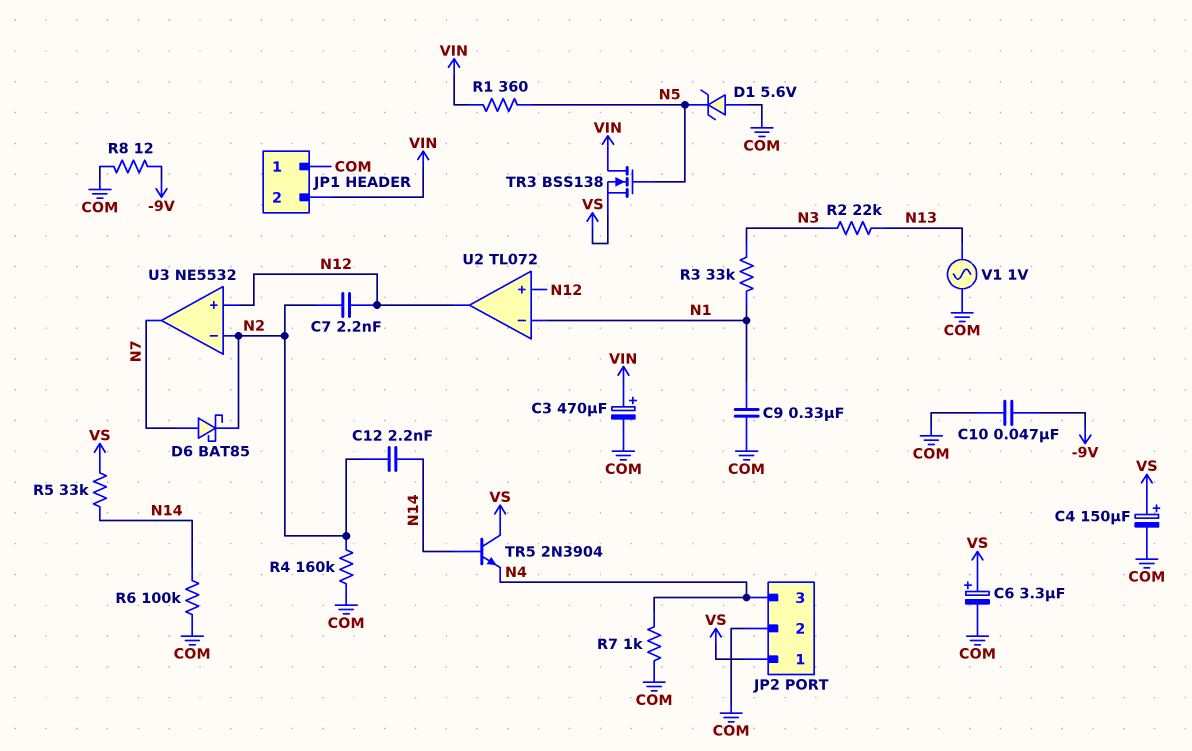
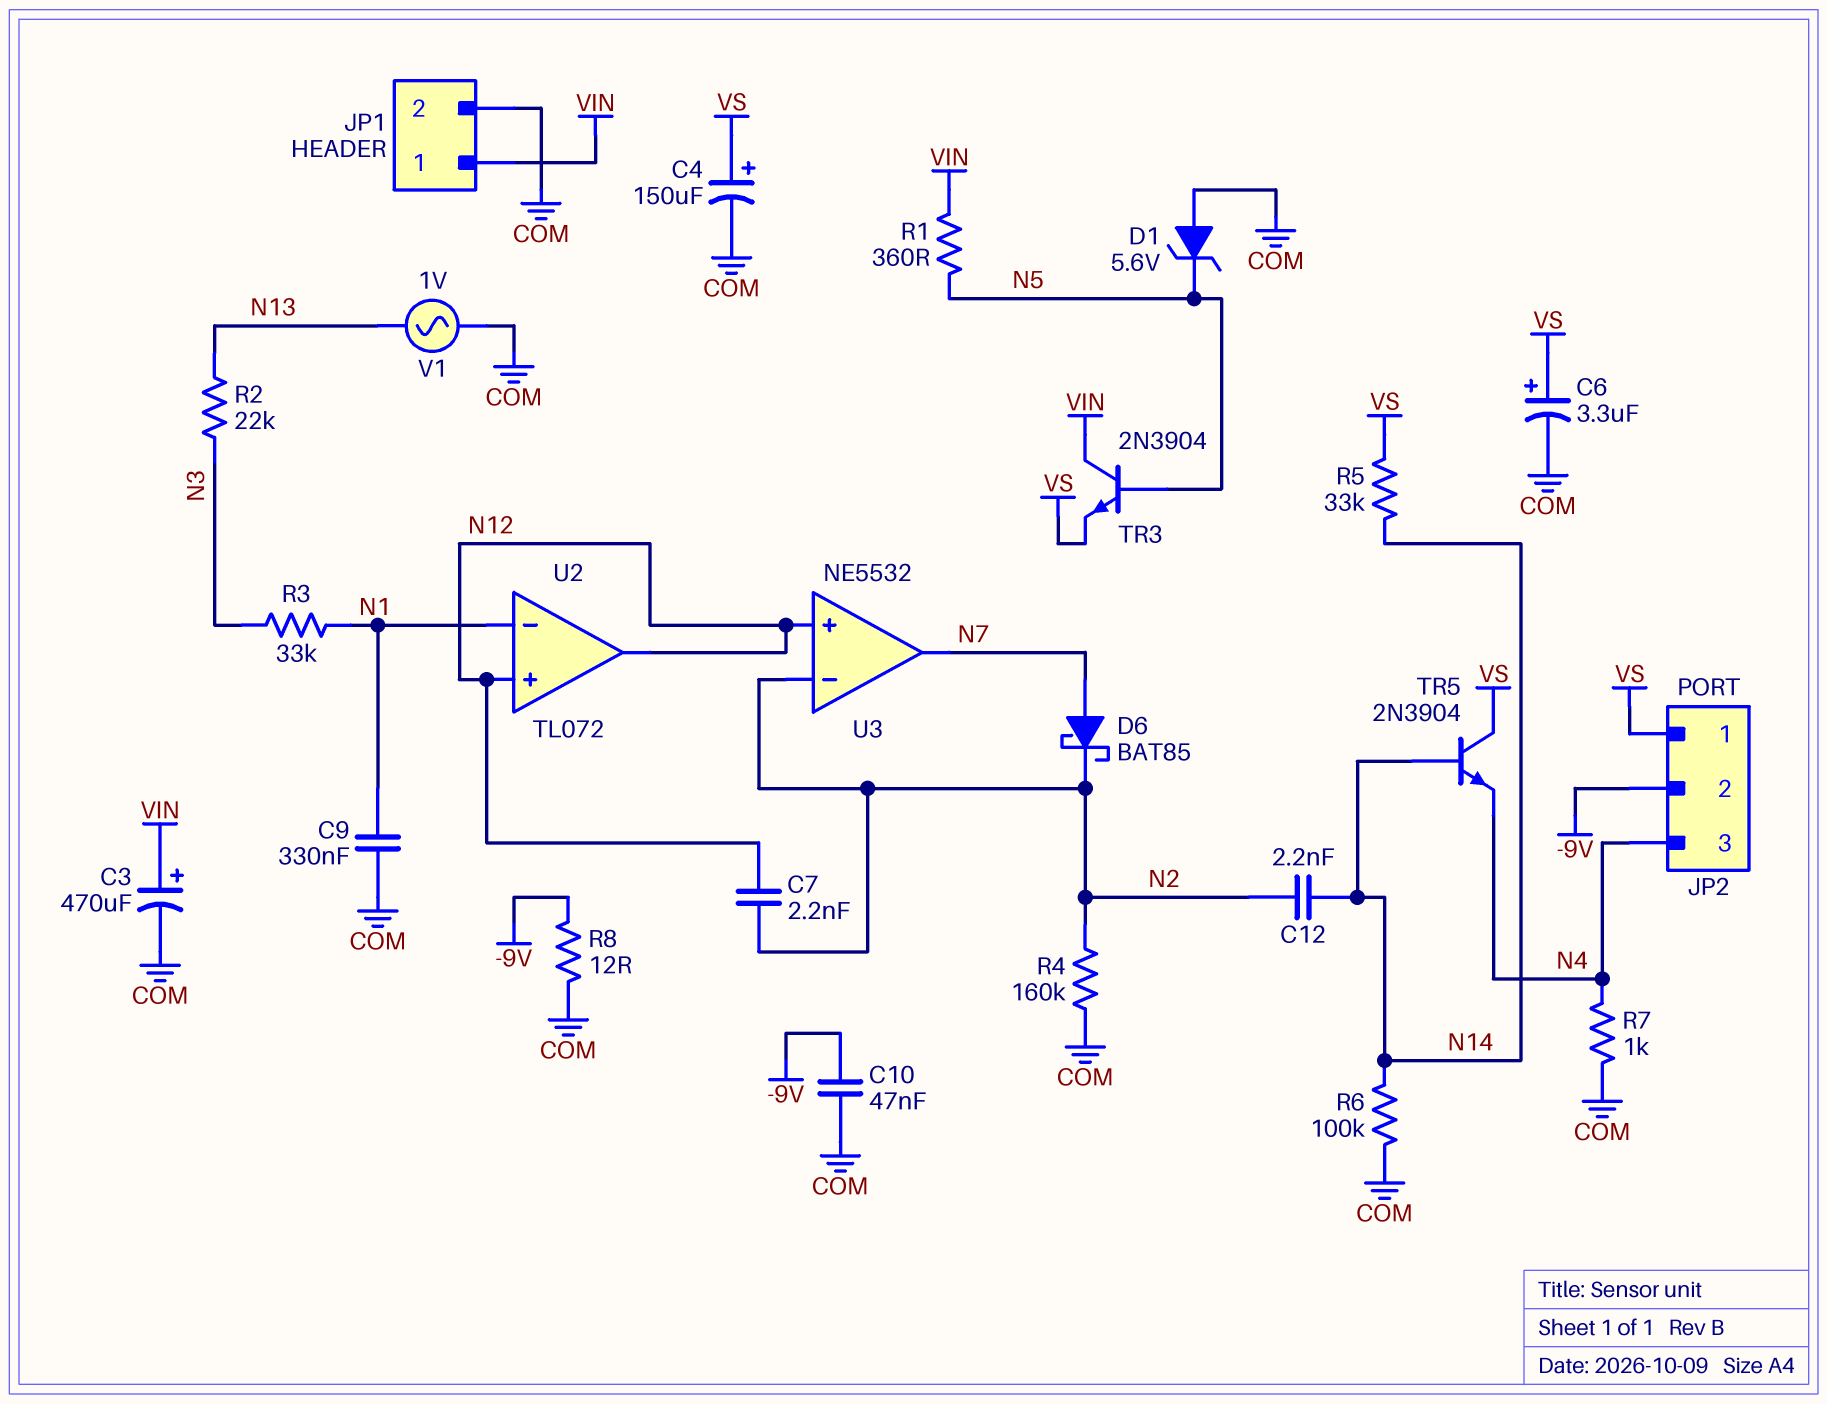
JP1 pin 1: COM -> VIN
JP1 pin 2: VIN -> COM
JP2 pin 2: COM -> -9V
TR3: NMOS BSS138 (G N5, D VIN, S VS) -> NPN 2N3904 (B N5, C VIN, E VS)

